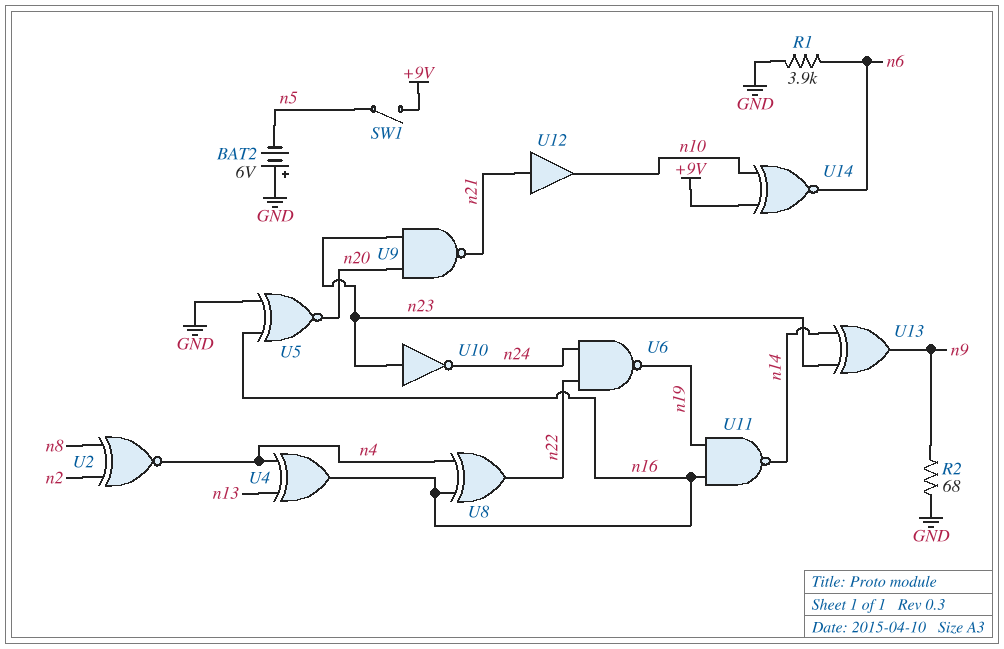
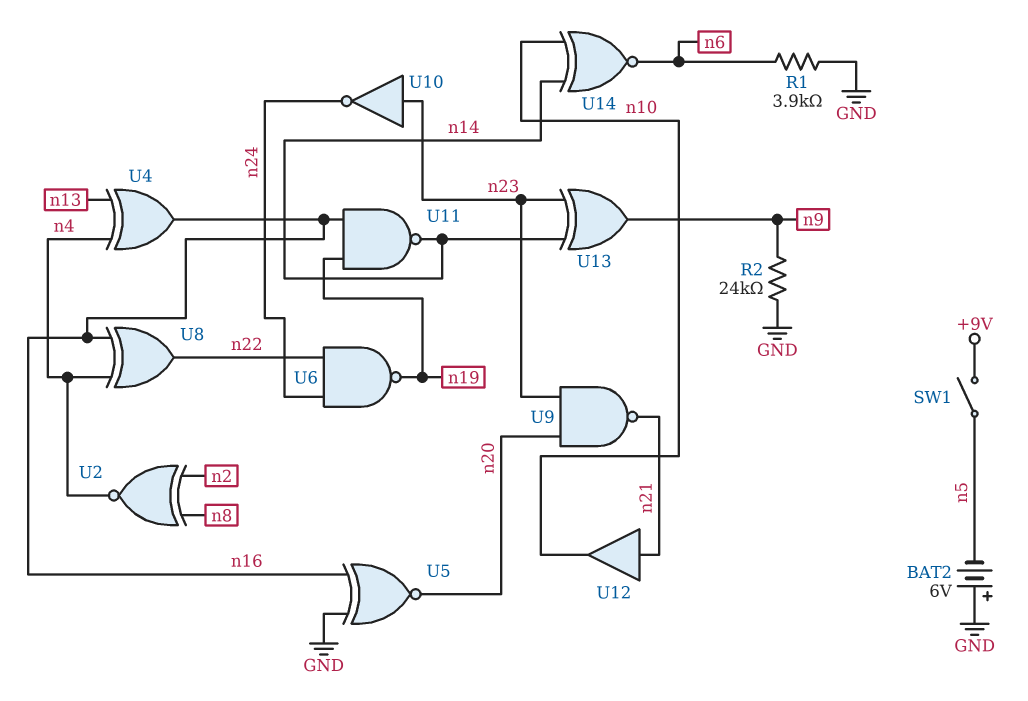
R2: 68 (GND, n9) -> 24k (GND, n9)
U14: XNOR (in +9V, in n10, out n6) -> XNOR (in n10, in n14, out n6)

